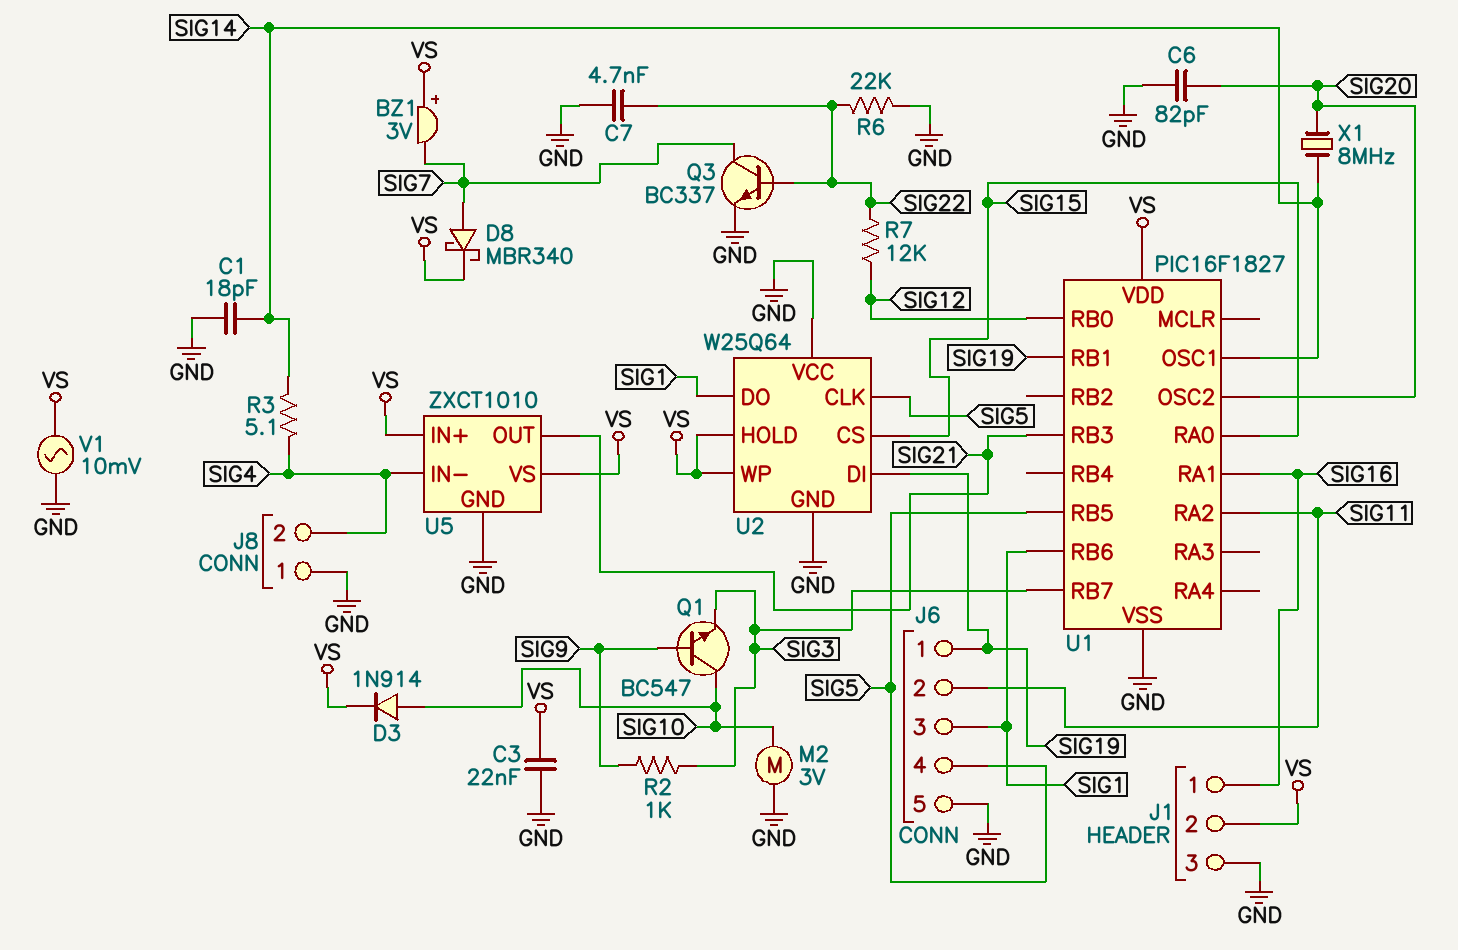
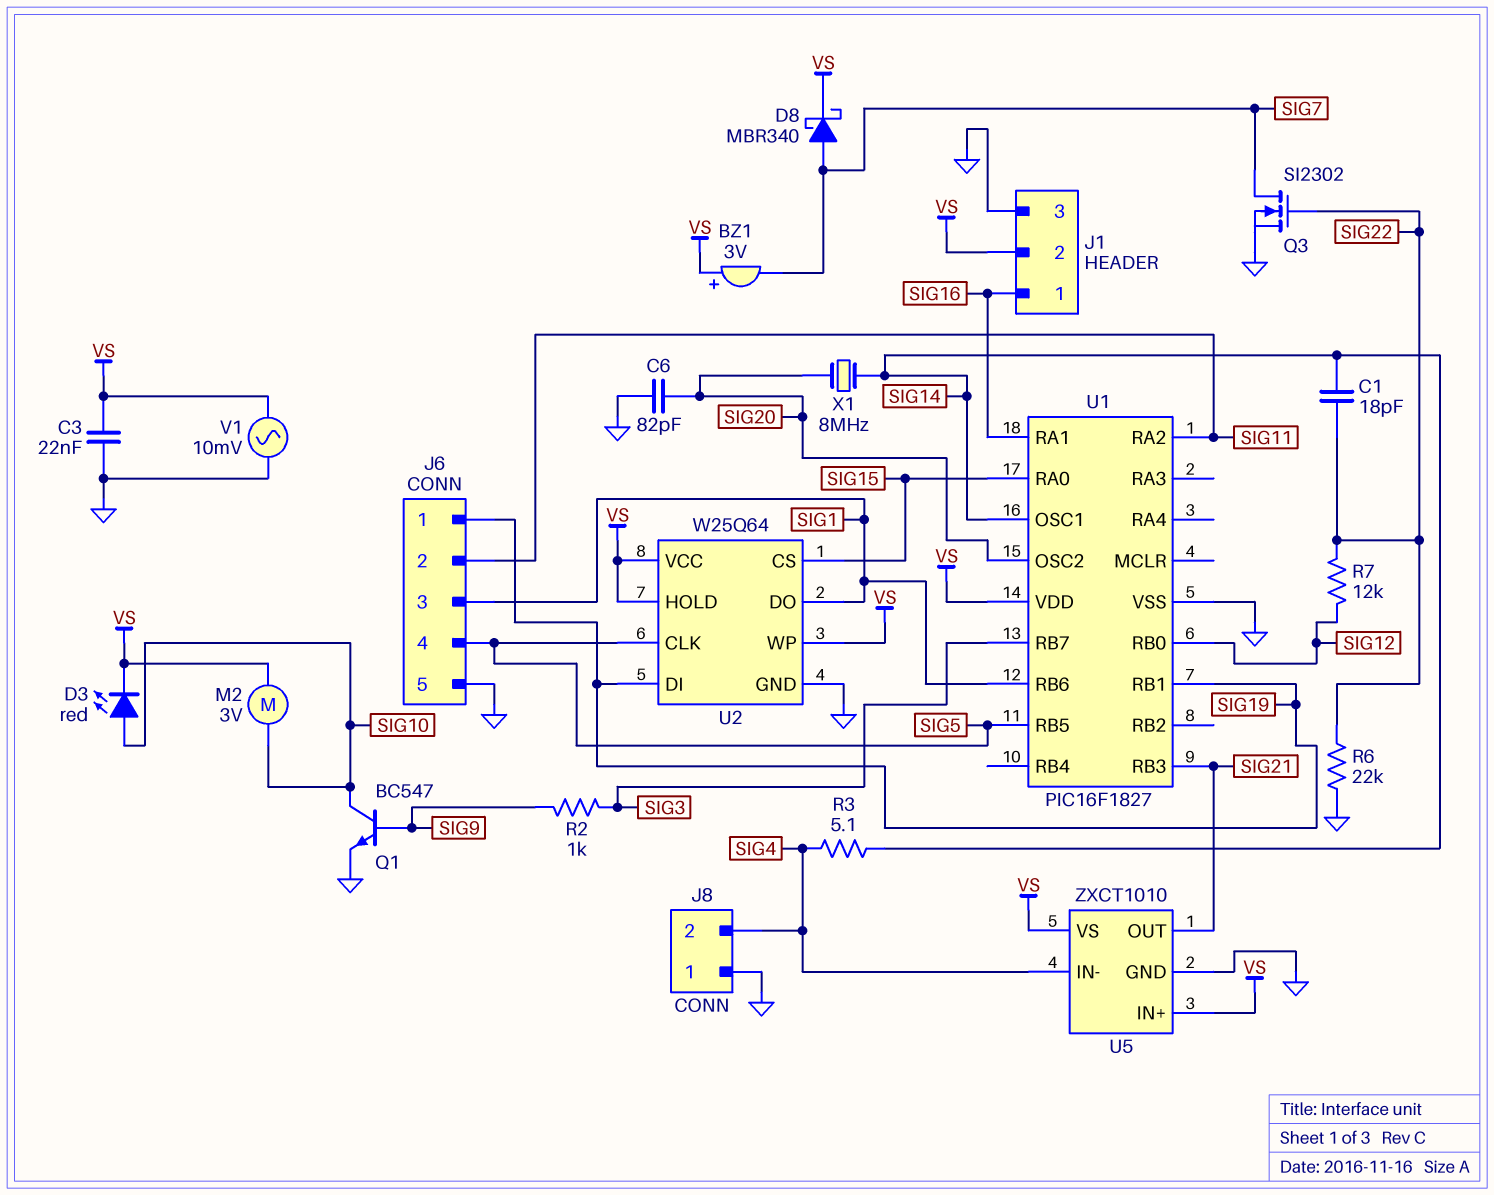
C1: 18pF (GND, SIG14) -> 18pF (SIG14, SIG22)
C7: 4.7nF (GND, SIG22) -> none
D3: diode 1N914 (A SIG10, K VS) -> LED red (A SIG10, K VS)
M2: motor 3V (GND, SIG10) -> motor 3V (SIG10, VS)
Q1: NPN BC547 (B SIG9, C SIG10, E SIG3) -> NPN BC547 (B SIG9, C SIG10, E GND)
Q3: NPN BC337 (B SIG22, C SIG7, E GND) -> NMOS SI2302 (G SIG22, D SIG7, S GND)
U2 pin VCC: GND -> VS

